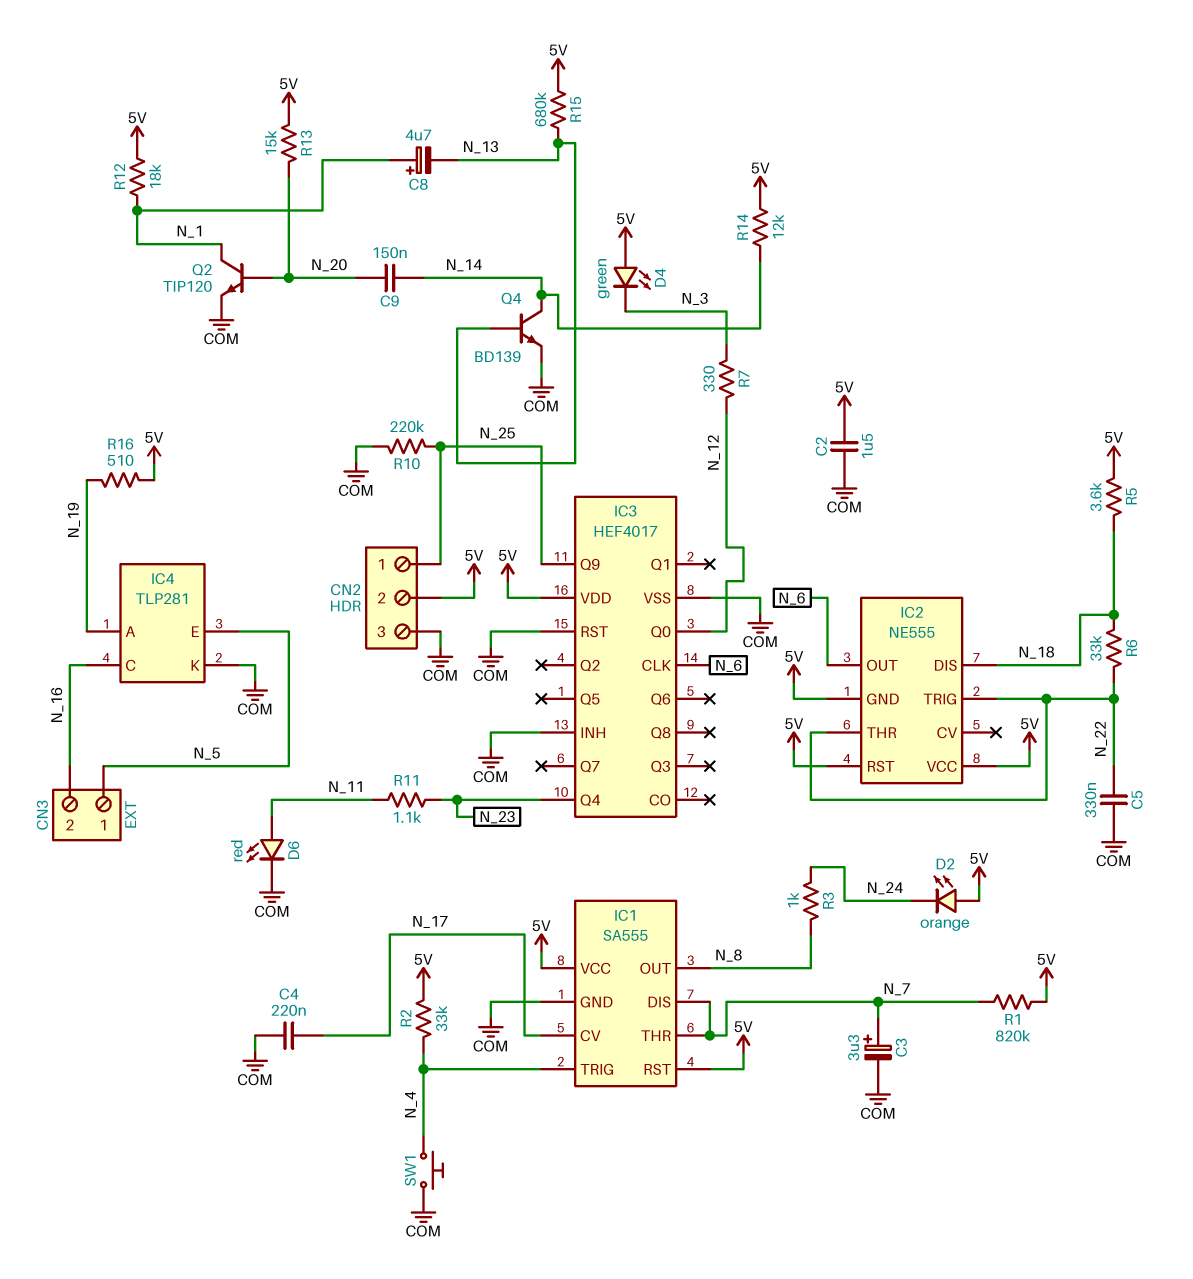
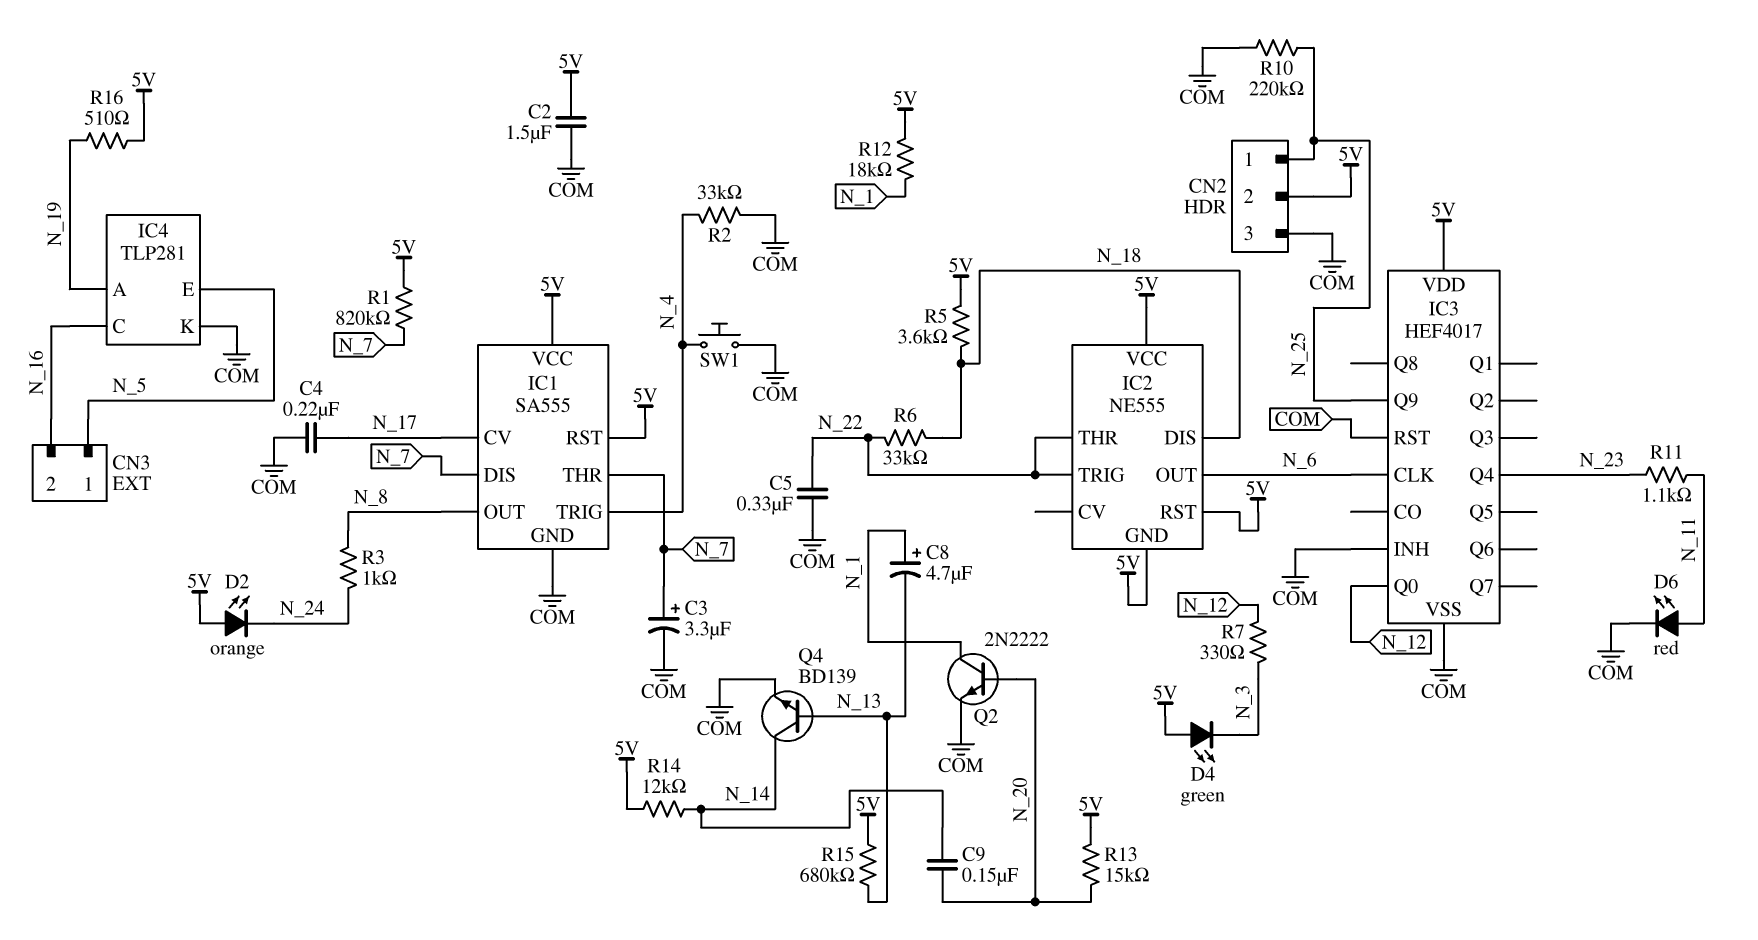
Q2: NPN TIP120 (B N_20, C N_1, E COM) -> NPN 2N2222 (B N_20, C N_1, E COM)
R2: 33k (5V, N_4) -> 33k (COM, N_4)

